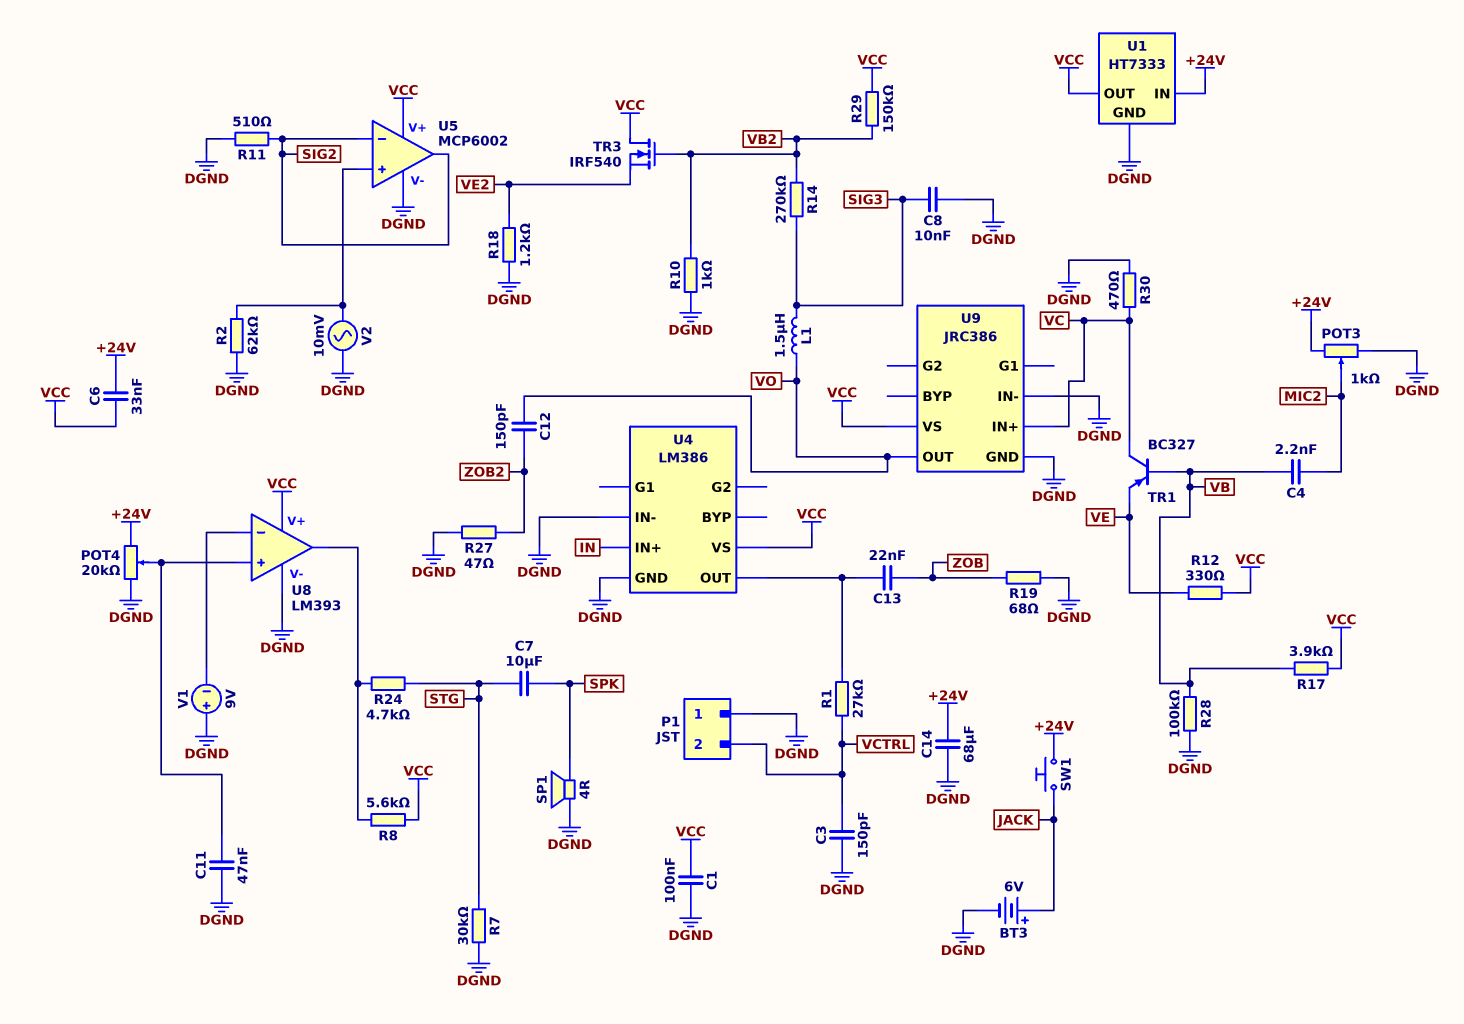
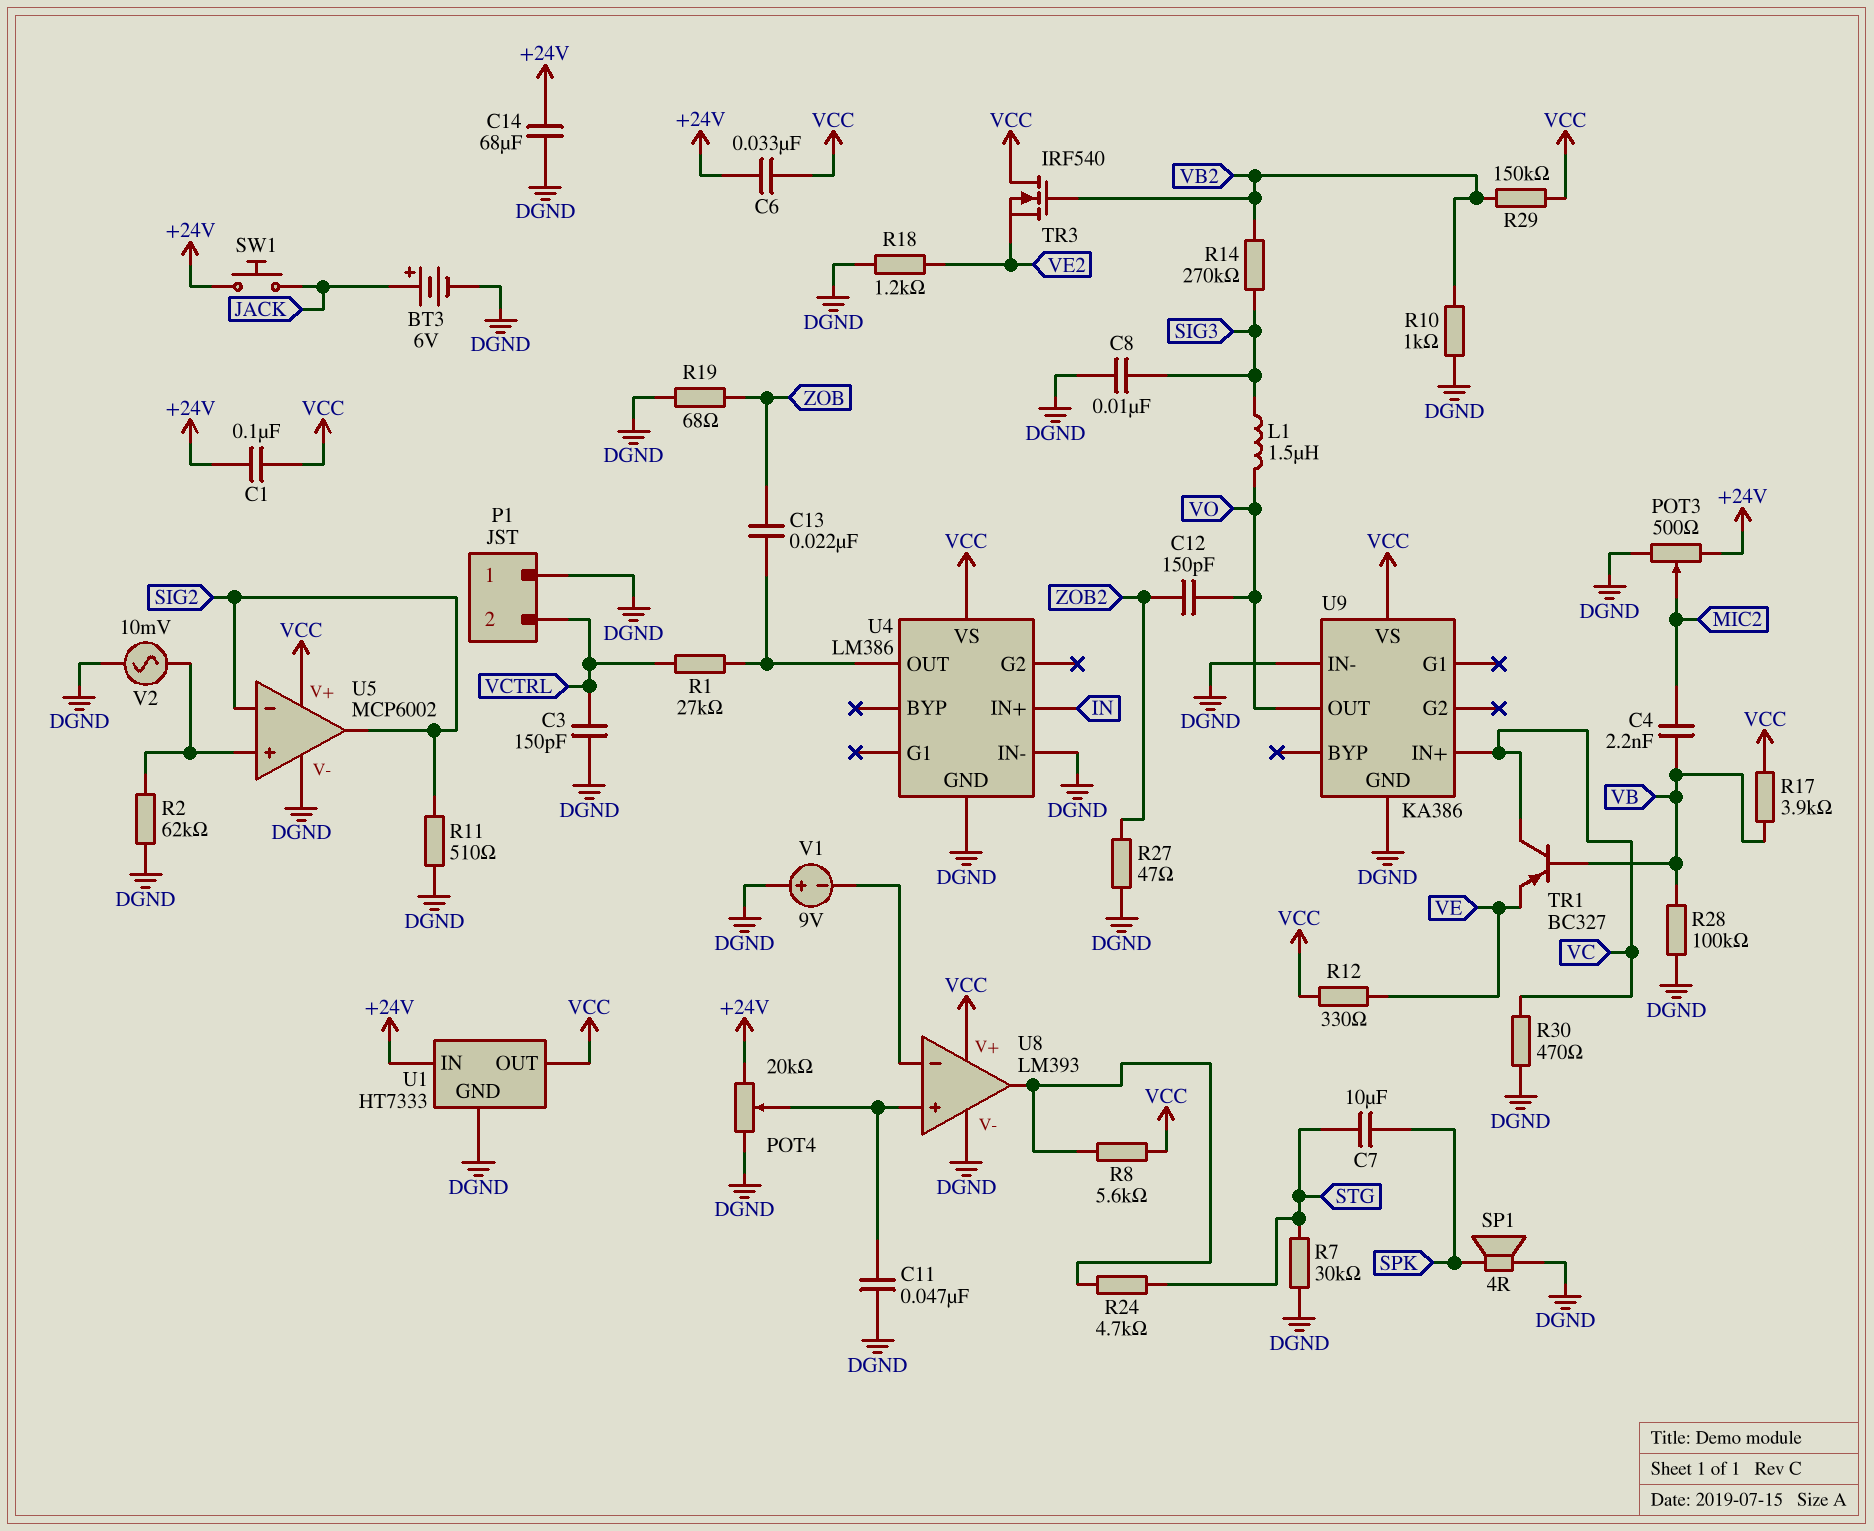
C1: 100nF (DGND, VCC) -> 100nF (+24V, VCC)
POT3: 1k (+24V, DGND, wiper MIC2) -> 500 (+24V, DGND, wiper MIC2)
U9: JRC386 -> KA386

